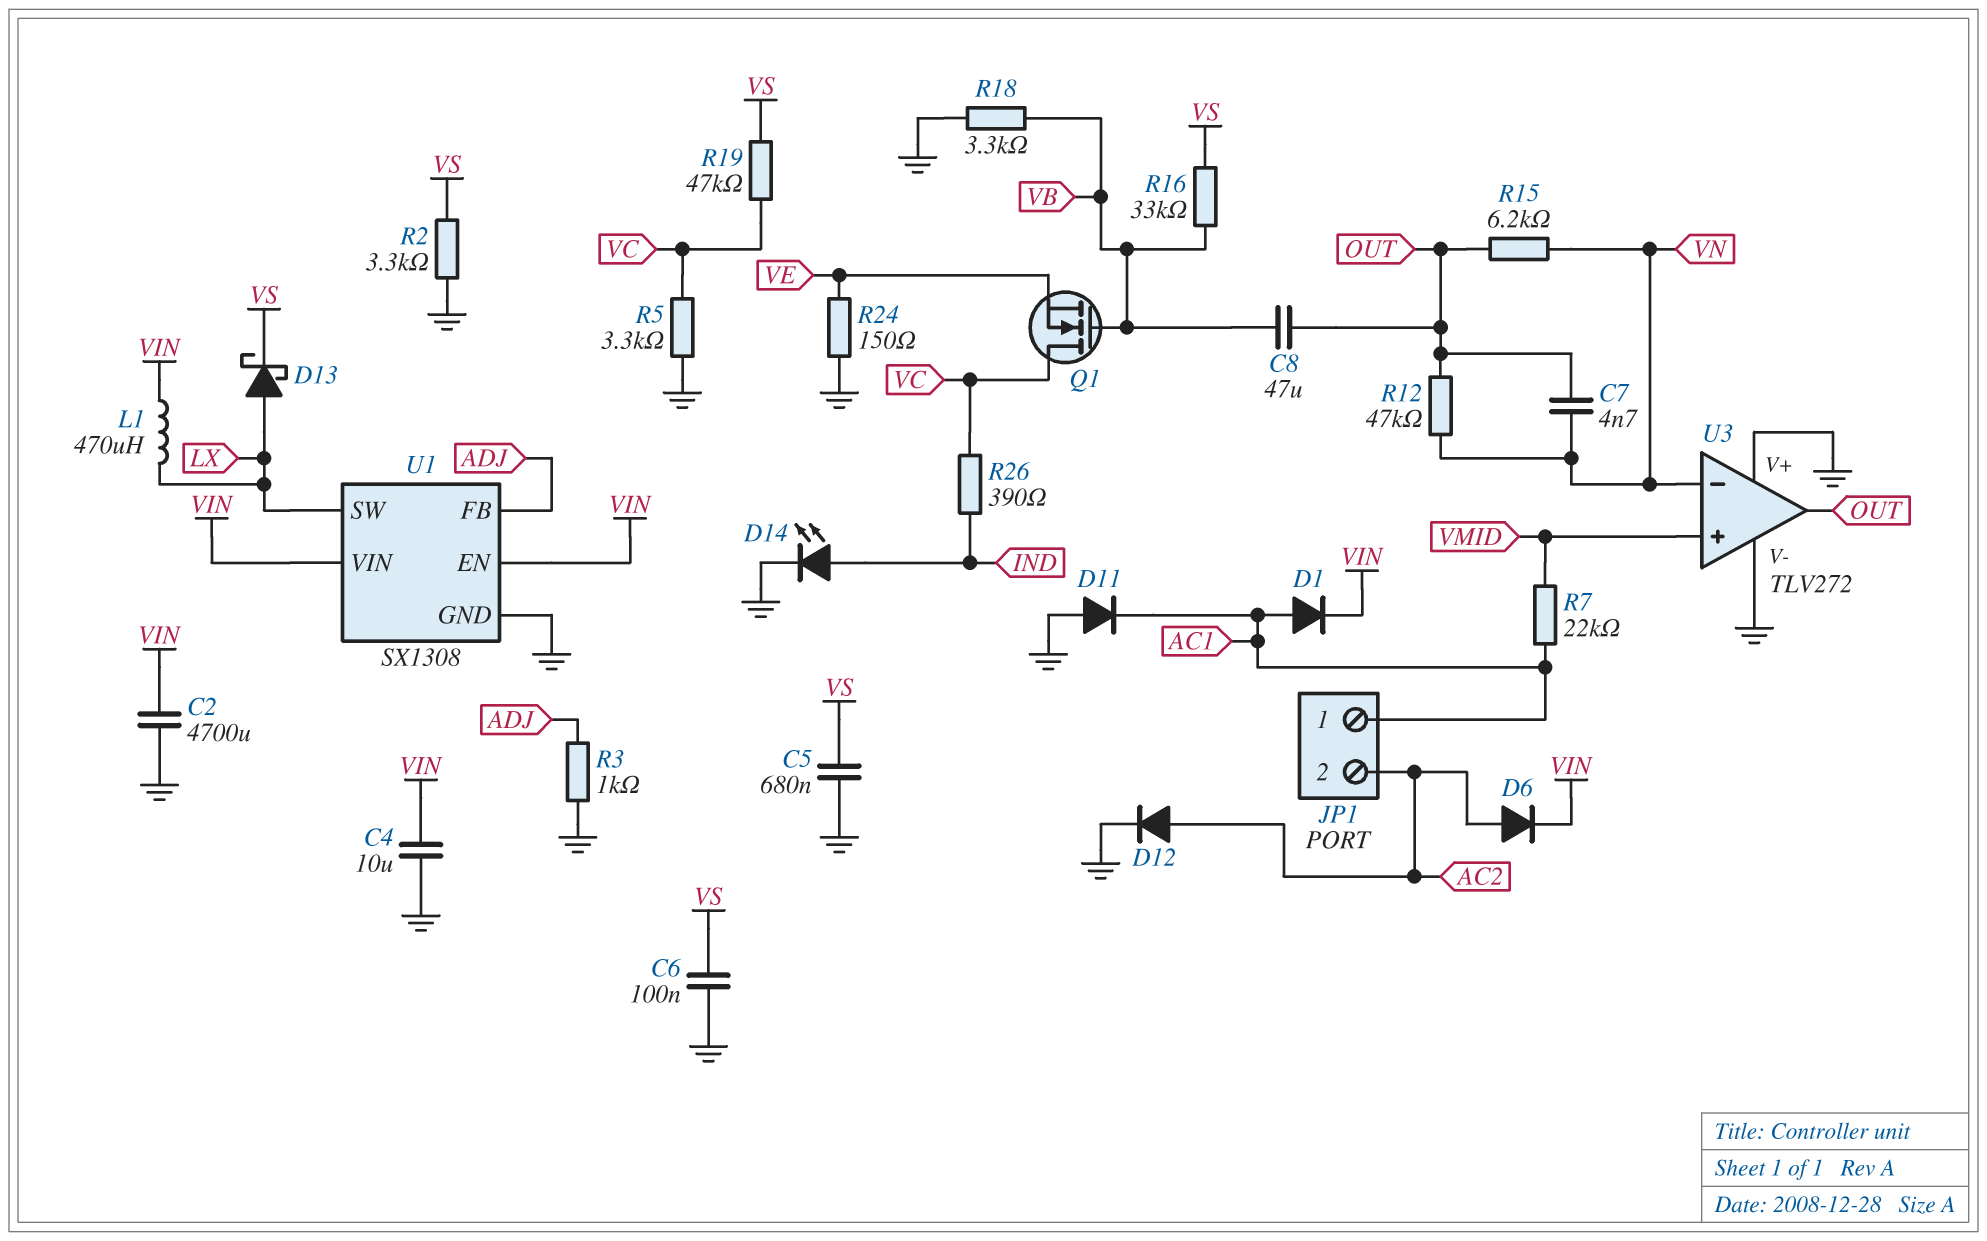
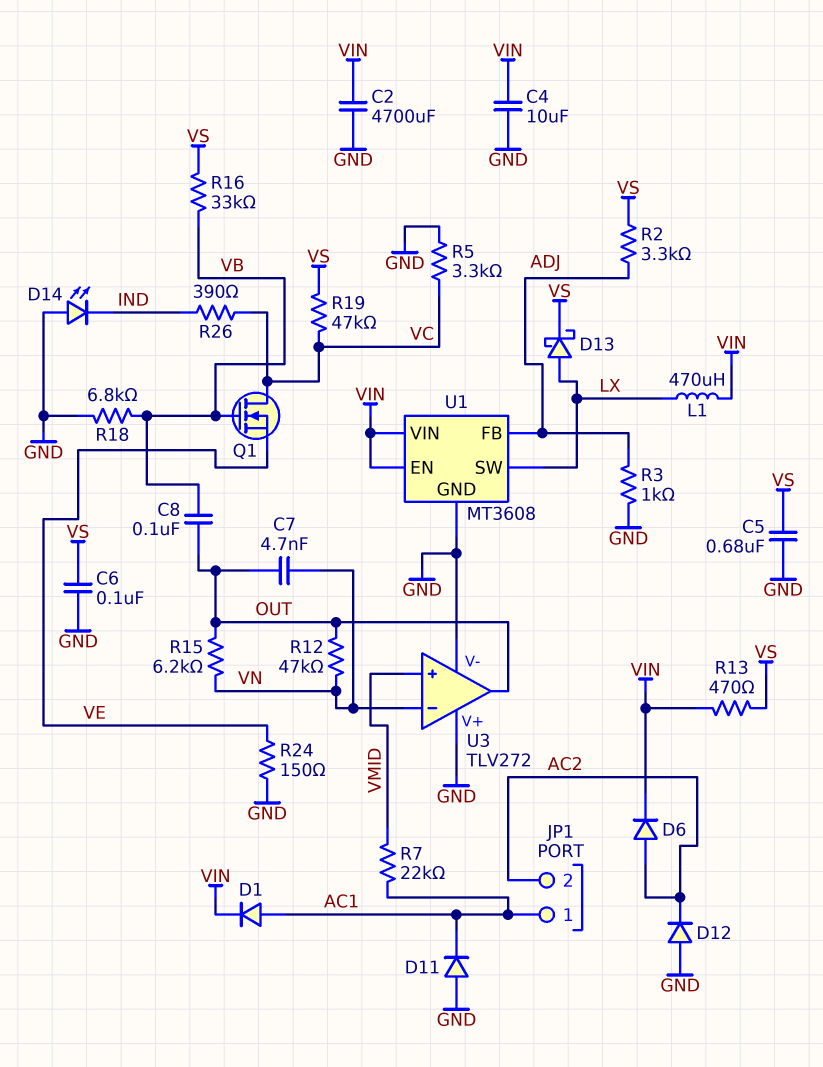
C8: 47uF (OUT, VB) -> 100nF (OUT, VB)
D12: diode (A AC2, K GND) -> diode (A GND, K AC2)
D14: LED (A IND, K GND) -> LED (A GND, K IND)
R2: 3.3k (GND, VS) -> 3.3k (ADJ, VS)
R13: none -> 470 (VIN, VS)
R18: 3.3k (GND, VB) -> 6.8k (GND, VB)
U1: SX1308 -> MT3608

